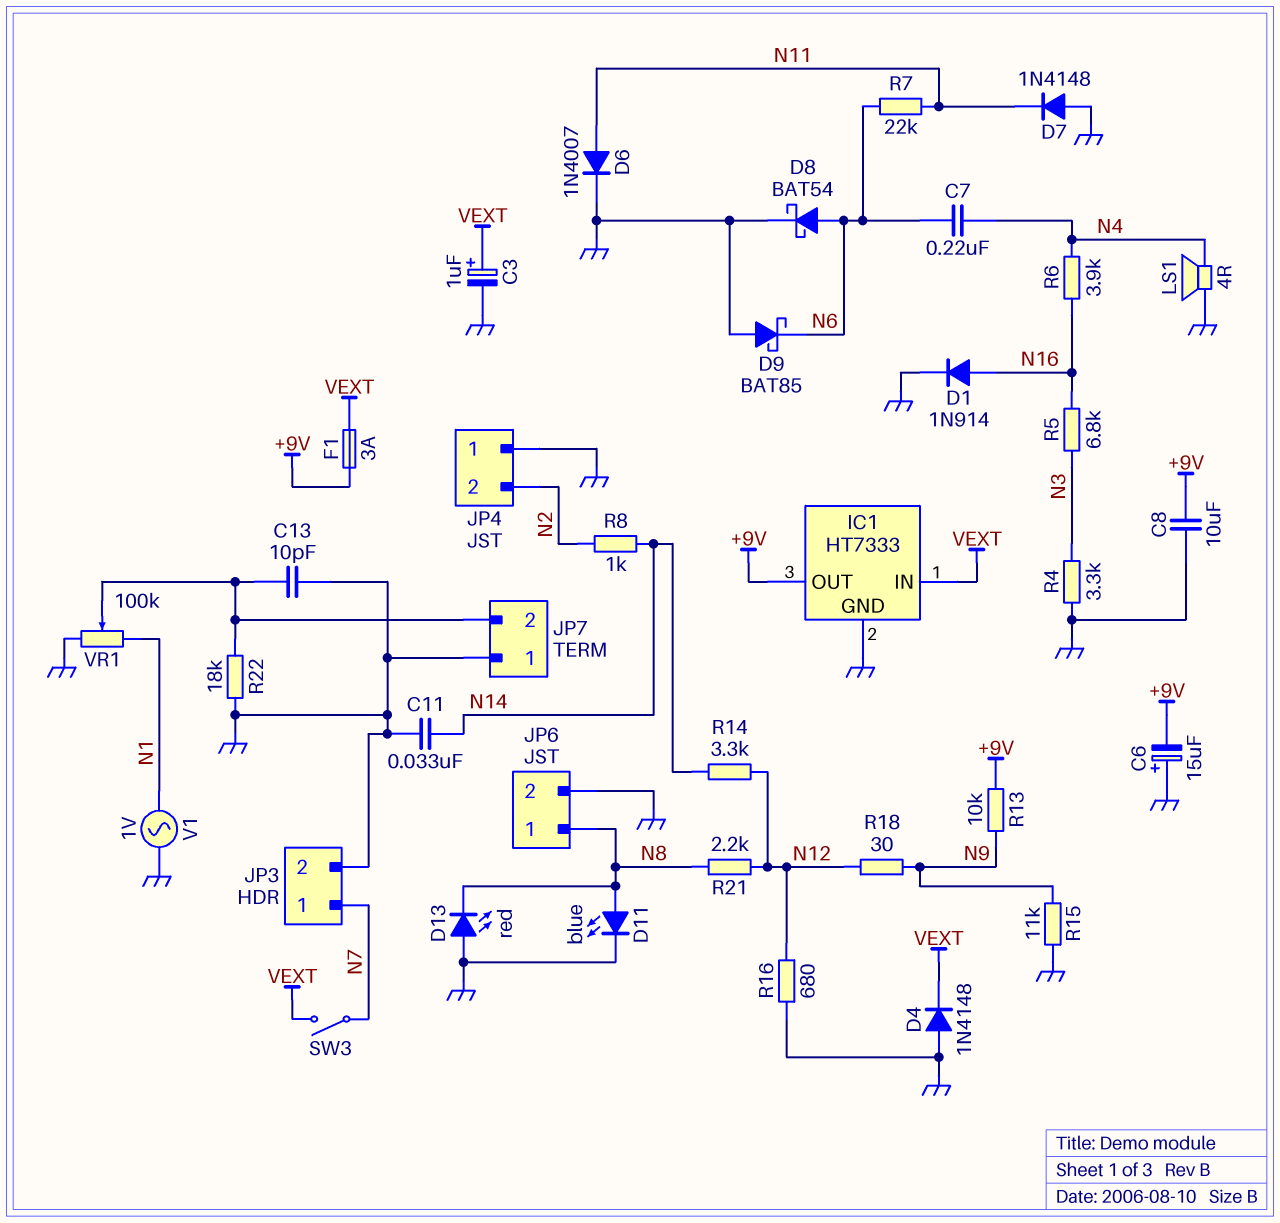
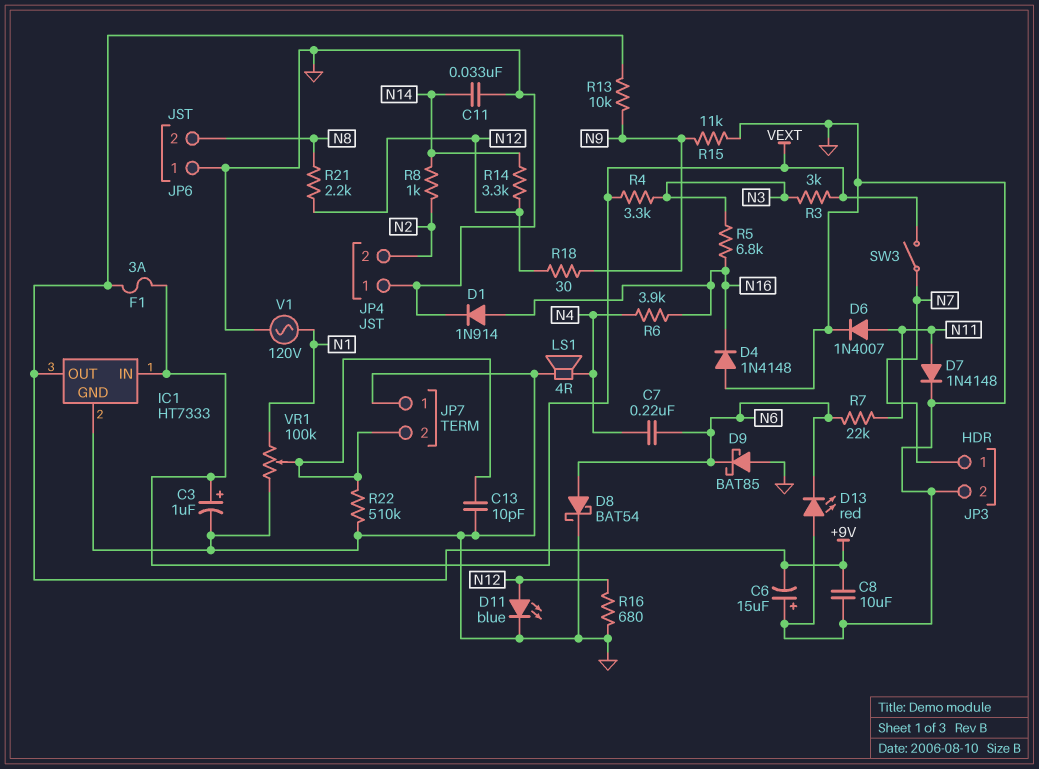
D4: diode 1N4148 (A GND, K VEXT) -> diode 1N4148 (A GND, K N16)
D7: diode 1N4148 (A GND, K N11) -> diode 1N4148 (A N11, K GND)
D11: LED blue (A N8, K GND) -> LED blue (A N12, K GND)
D13: LED red (A GND, K N8) -> LED red (A GND, K N6)
JP6 pin 1: N8 -> GND
JP6 pin 2: GND -> N8
R3: none -> 3k (N3, VEXT)
R4: 3.3k (GND, N3) -> 3.3k (N3, VEXT)
R22: 18k (GND, JP7/2) -> 510k (GND, JP7/2)
V1: AC 1V (GND, N1) -> AC 120V (GND, N1)

